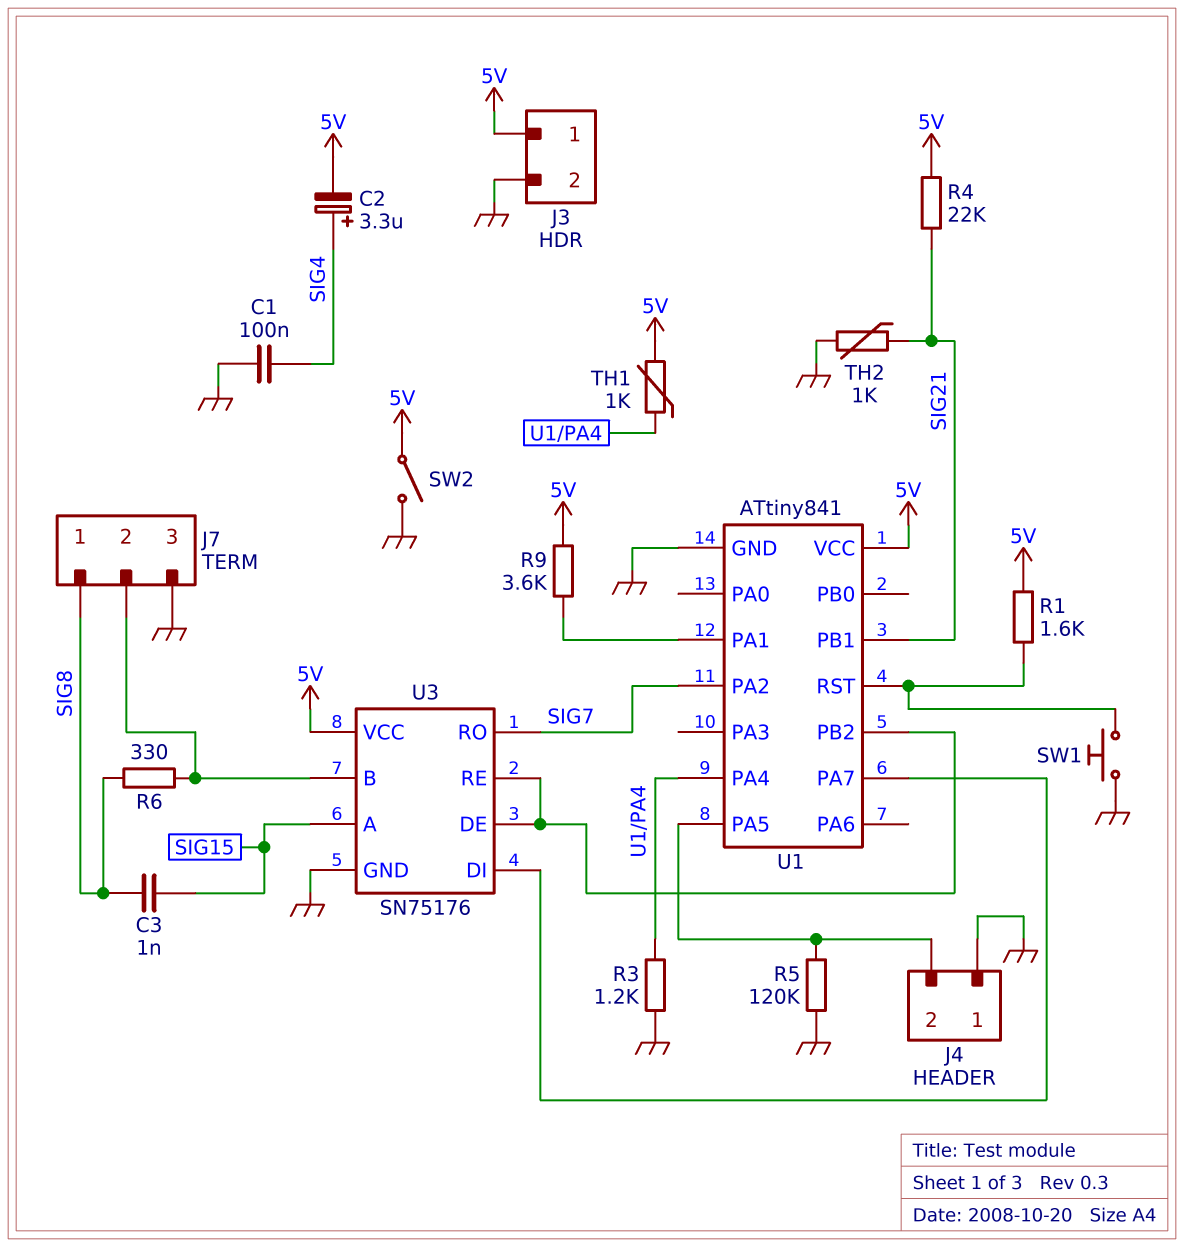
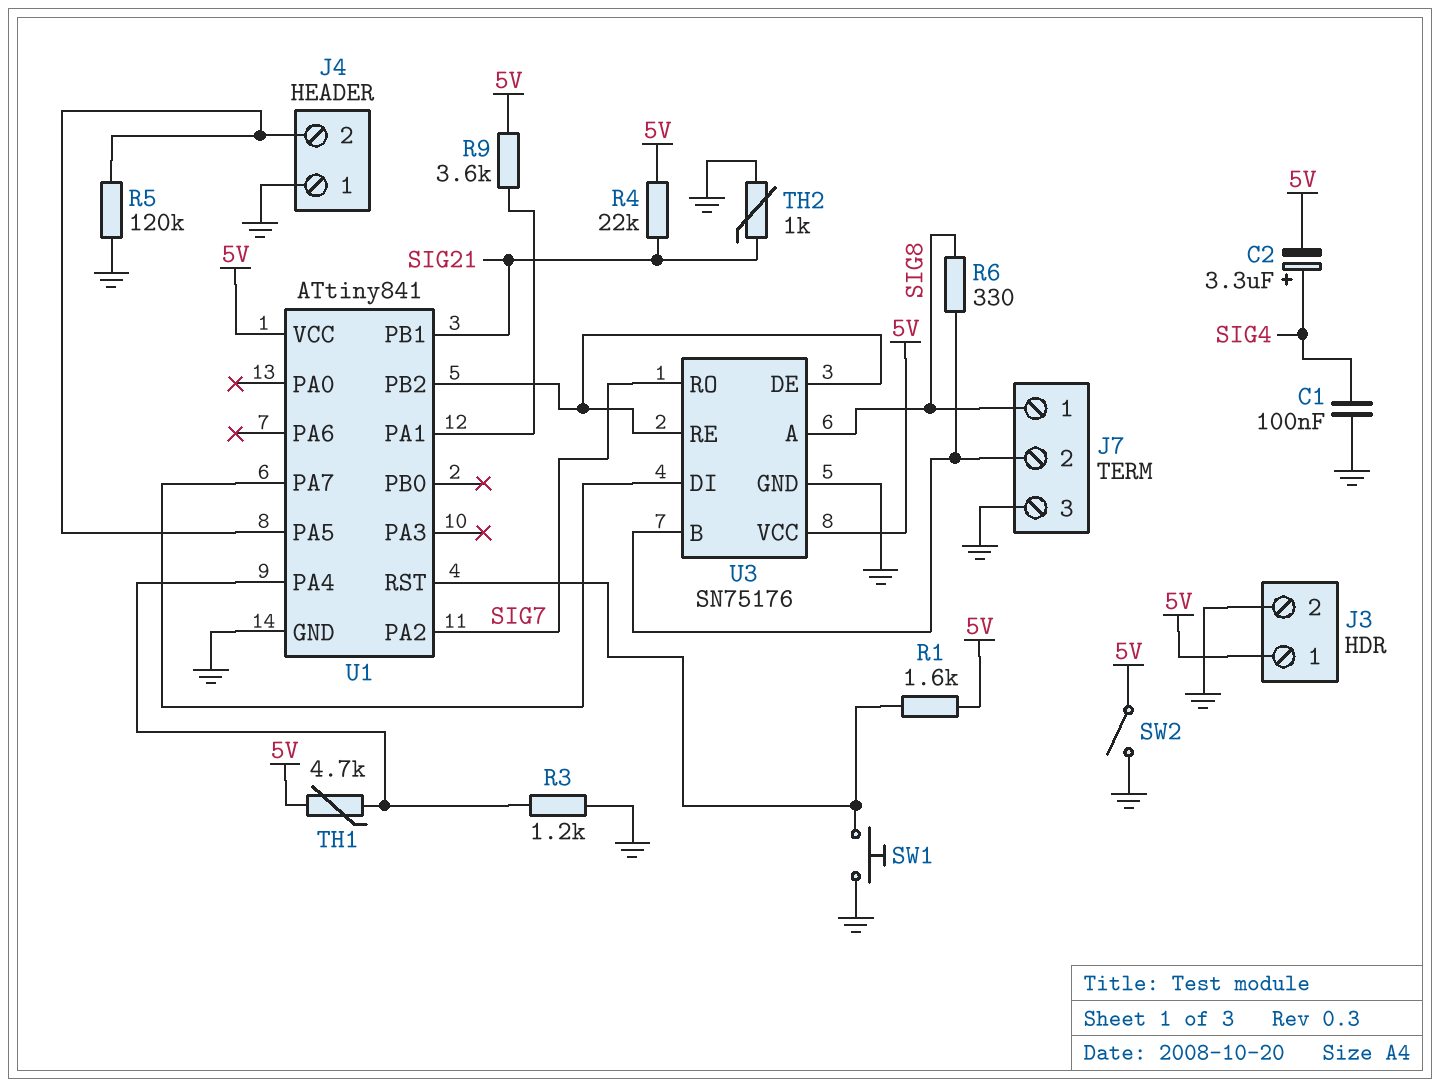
C3: 1nF (SIG8, SIG15) -> none
TH1: 1k (5V, U1/PA4) -> 4.7k (5V, U1/PA4)
U3 pin A: SIG15 -> SIG8

